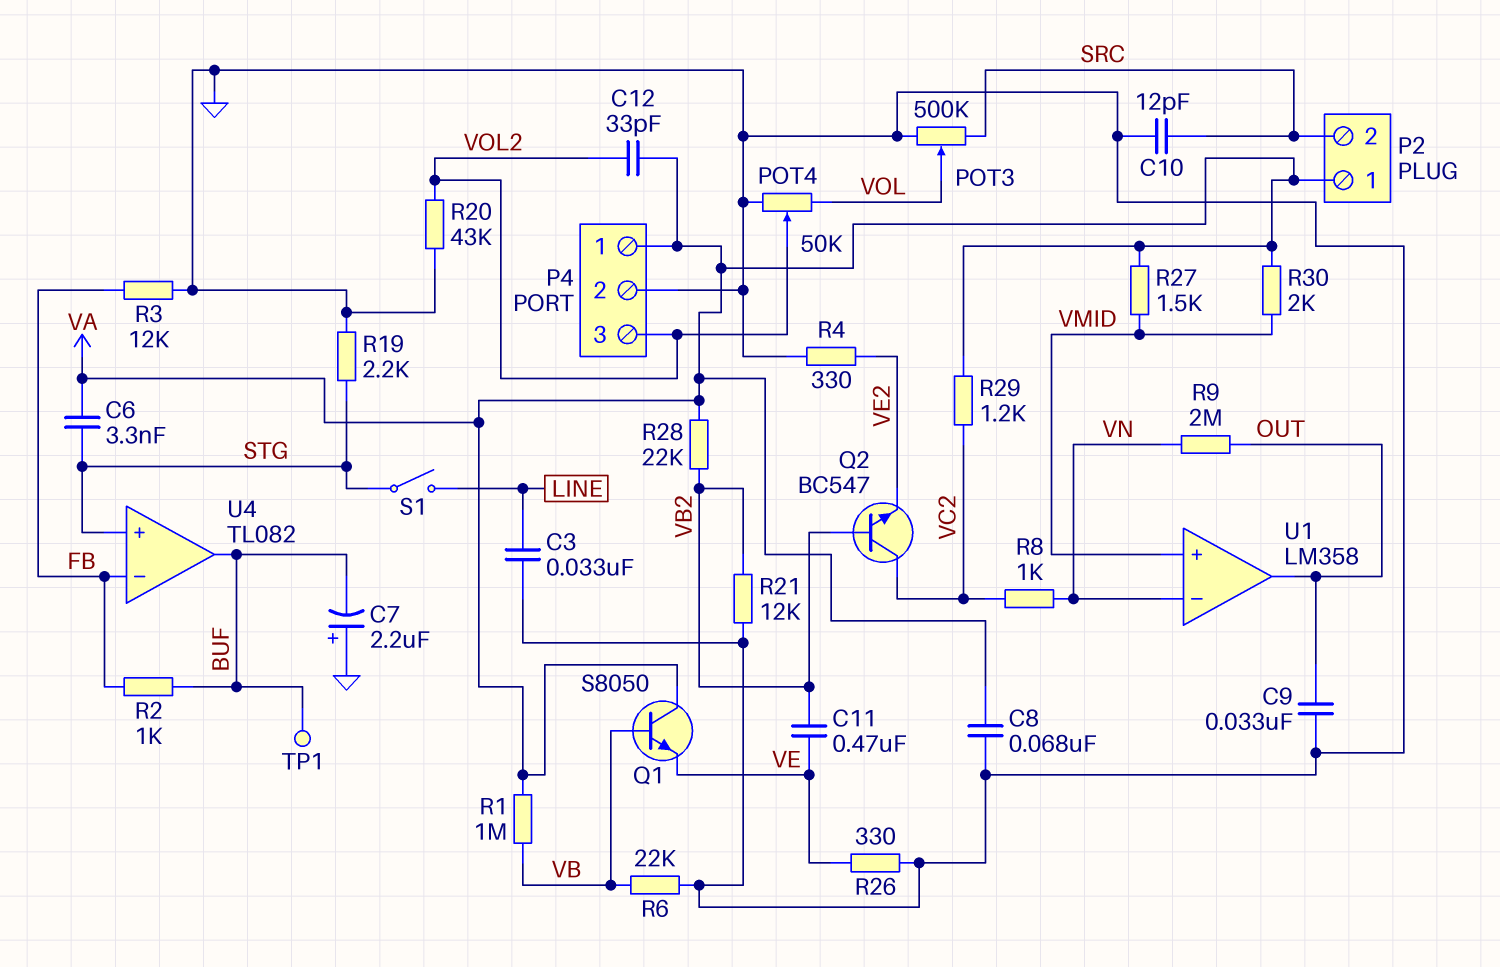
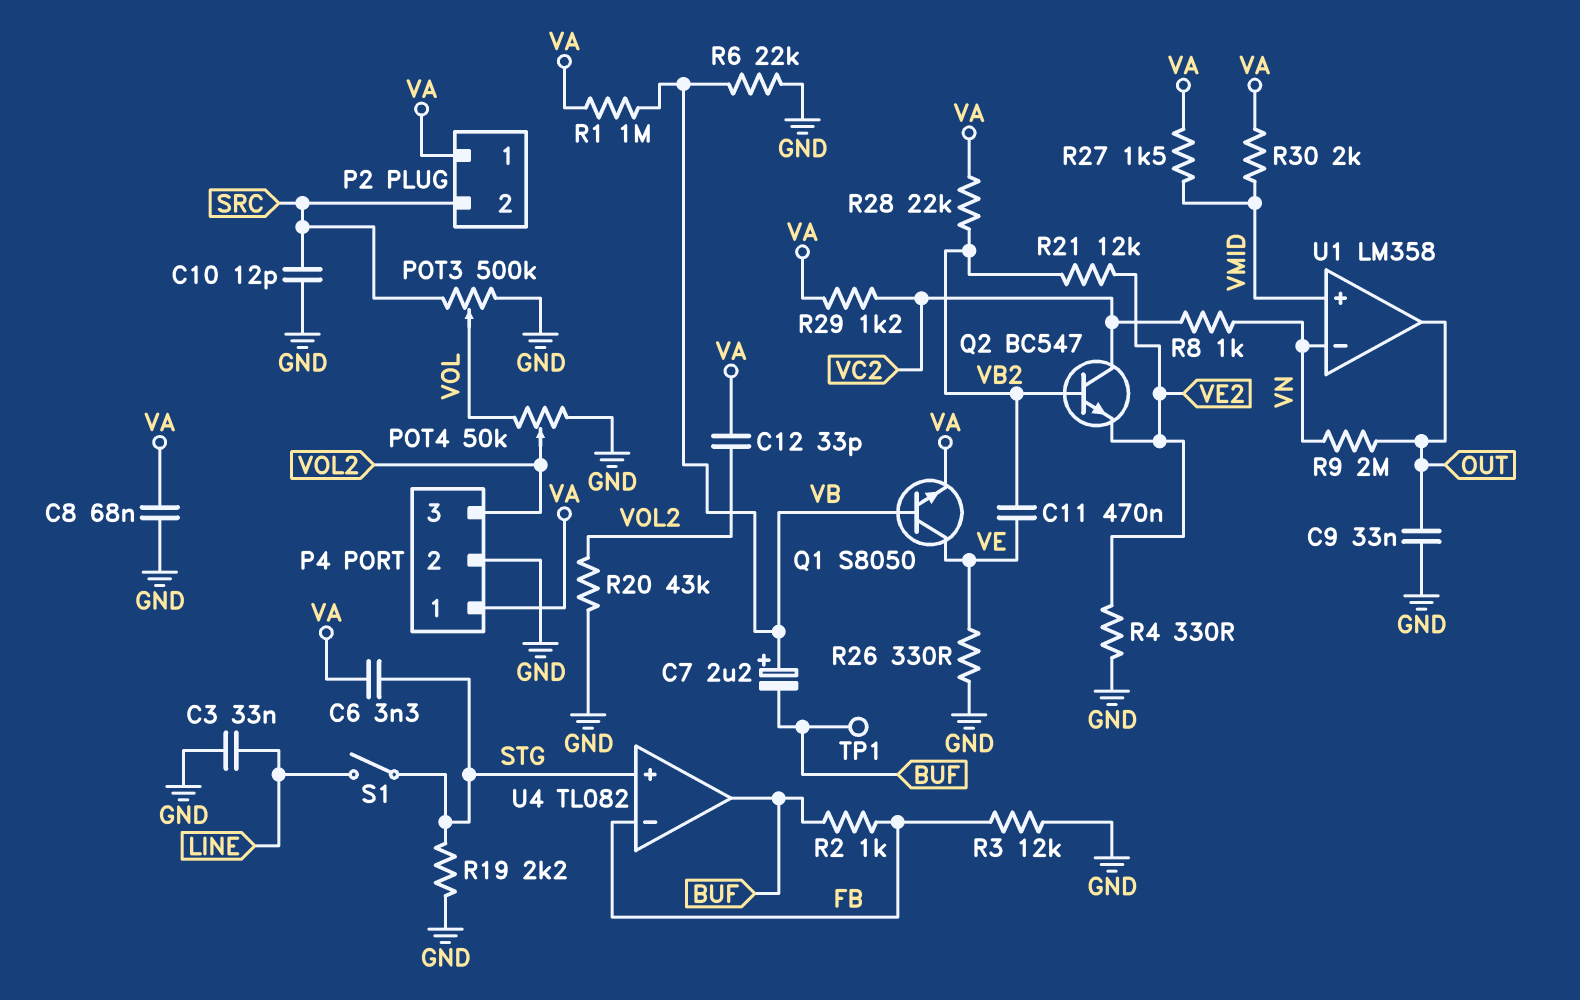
C7: 2.2uF (plus GND, minus BUF) -> 2.2uF (plus VB, minus BUF)
Q1: NPN S8050 (B VB, C VA, E VE) -> NPN S8050 (B VB, C VE, E VA)
R21: 12k (GND, VB2) -> 12k (VB2, VE2)

